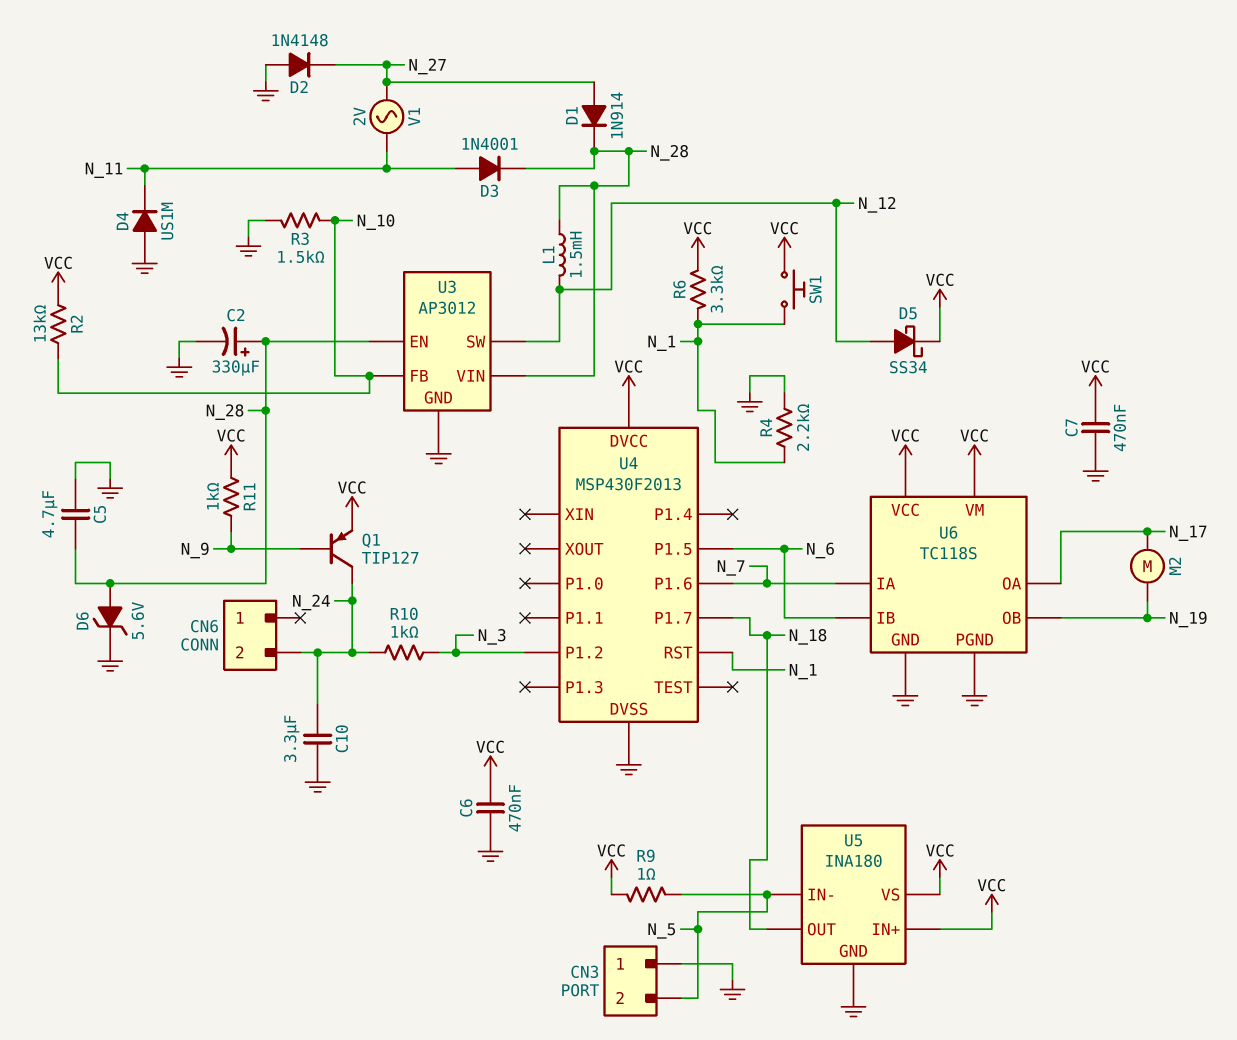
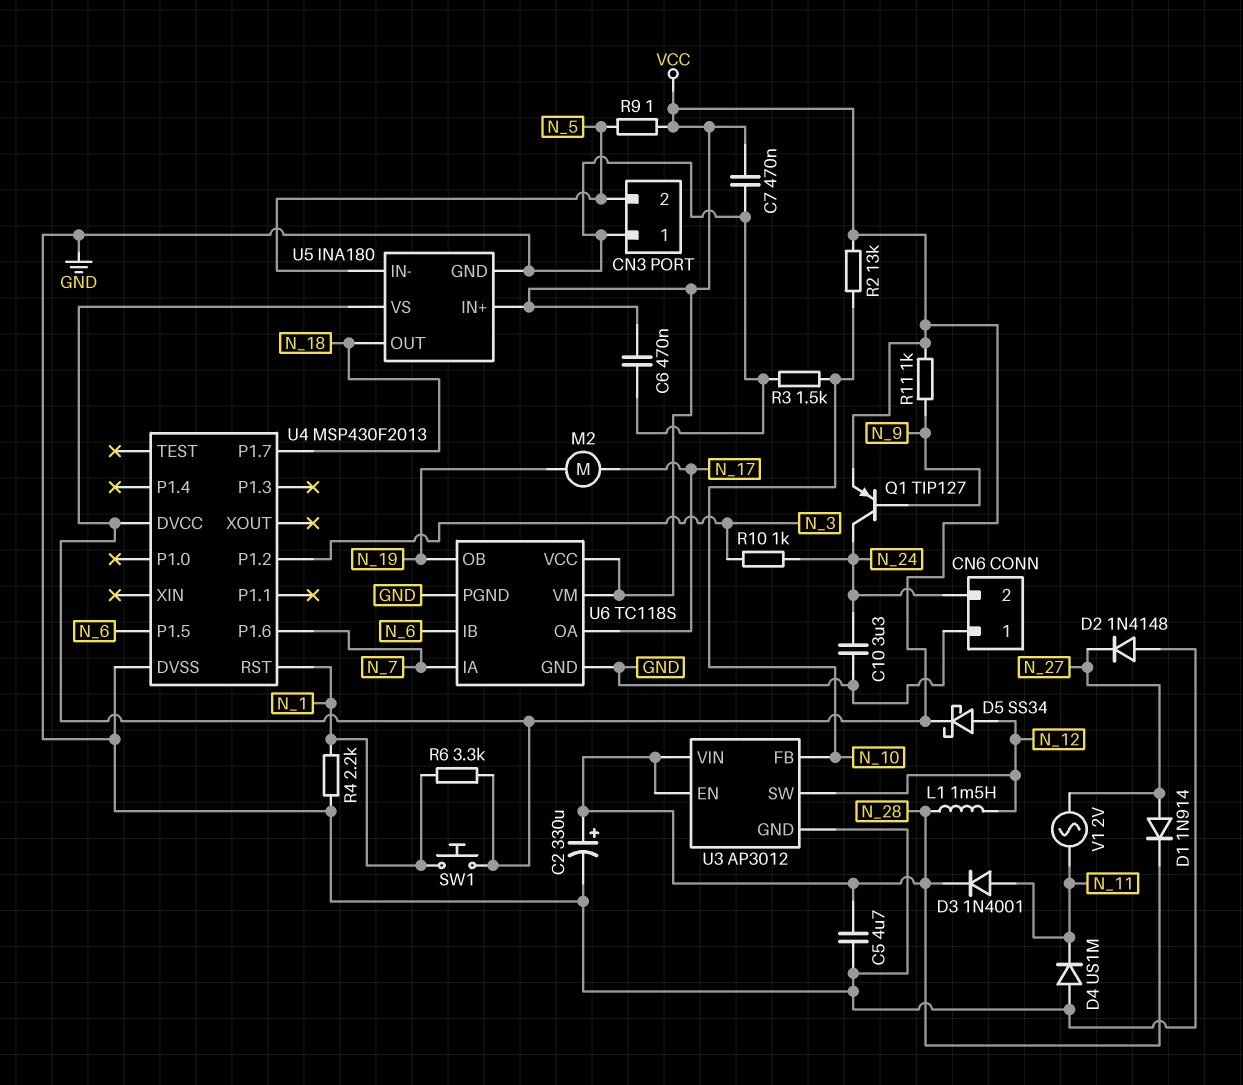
CN6 pin 1: none -> GND
D6: zener 5.6V (A N_28, K GND) -> none

